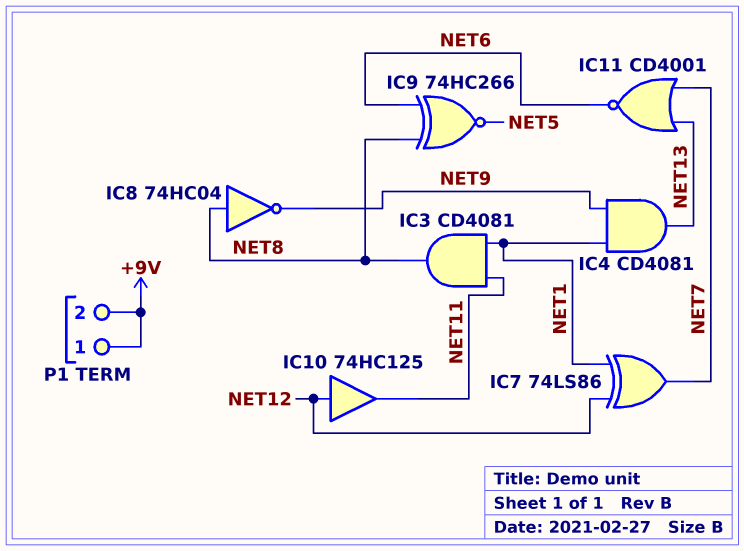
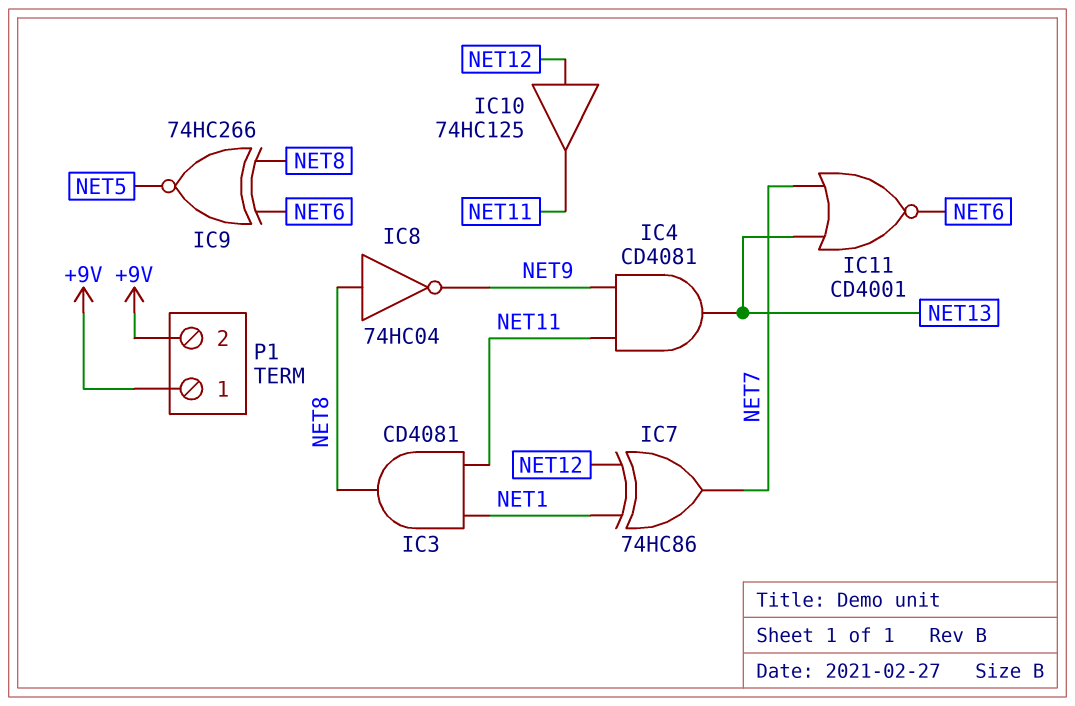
IC4: AND CD4081 (in NET1, in NET9, out NET13) -> AND CD4081 (in NET9, in NET11, out NET13)
IC7: XOR 74LS86 (in NET1, in NET12, out NET7) -> XOR 74HC86 (in NET1, in NET12, out NET7)

